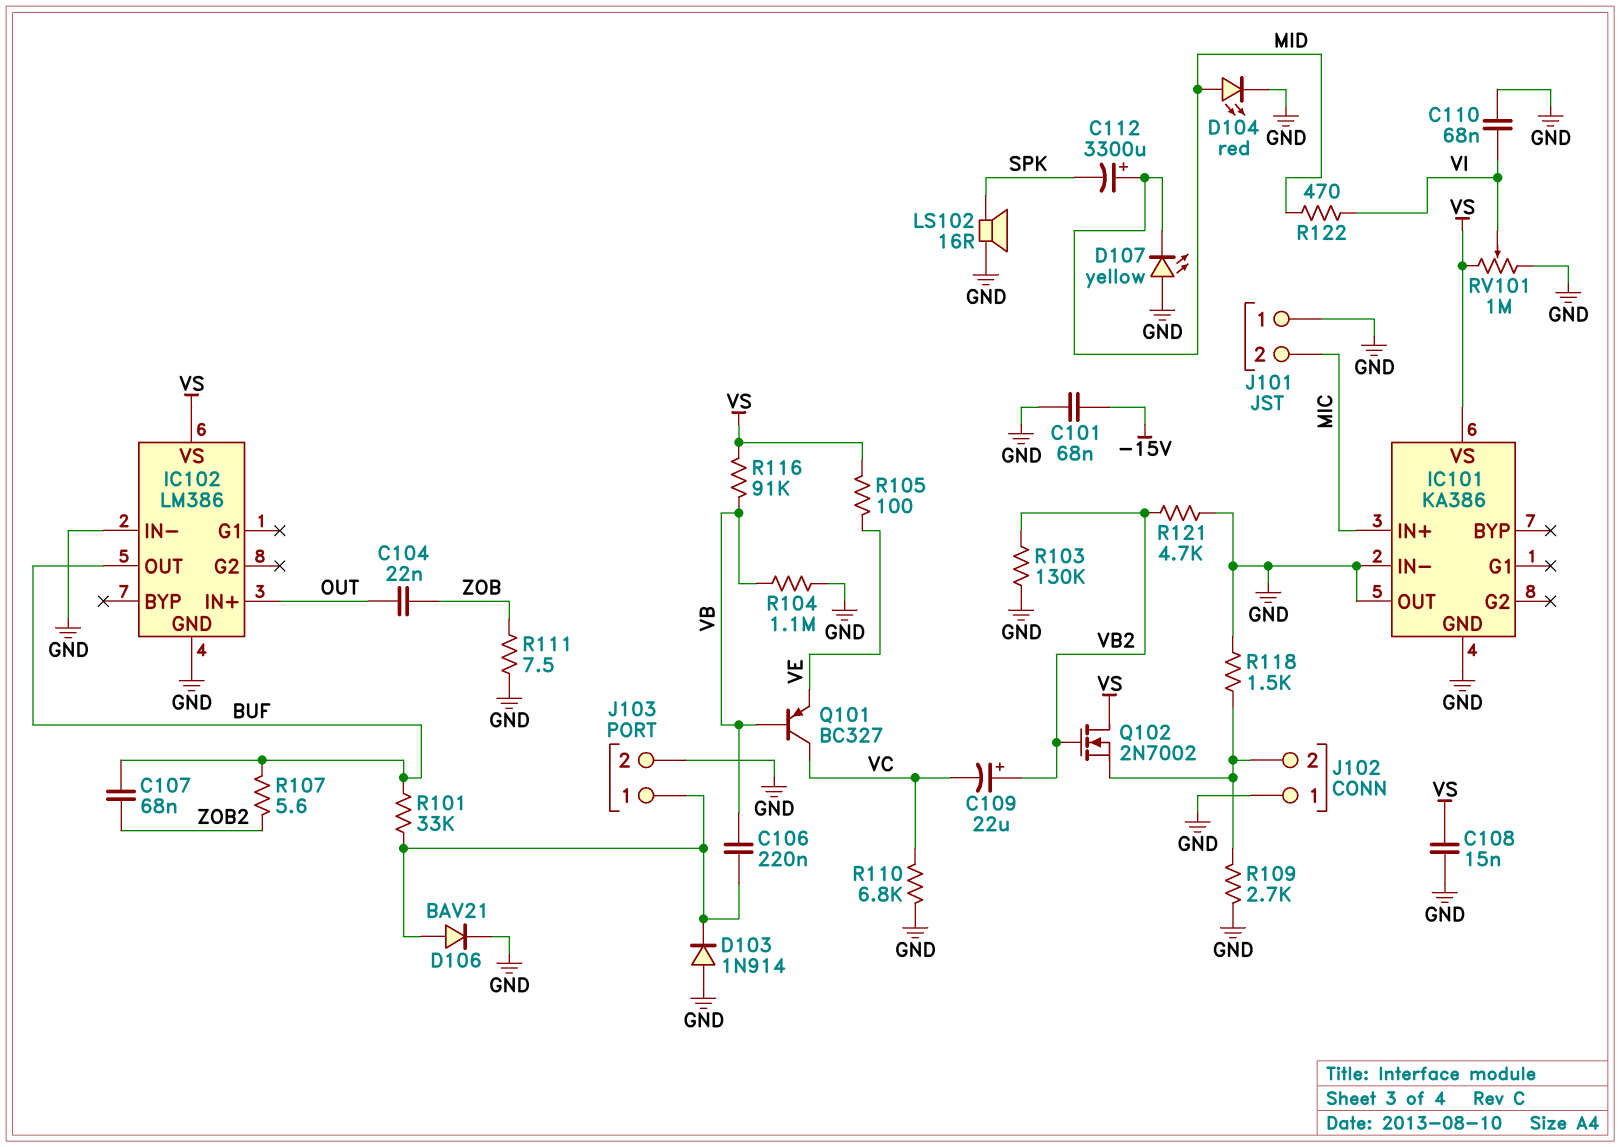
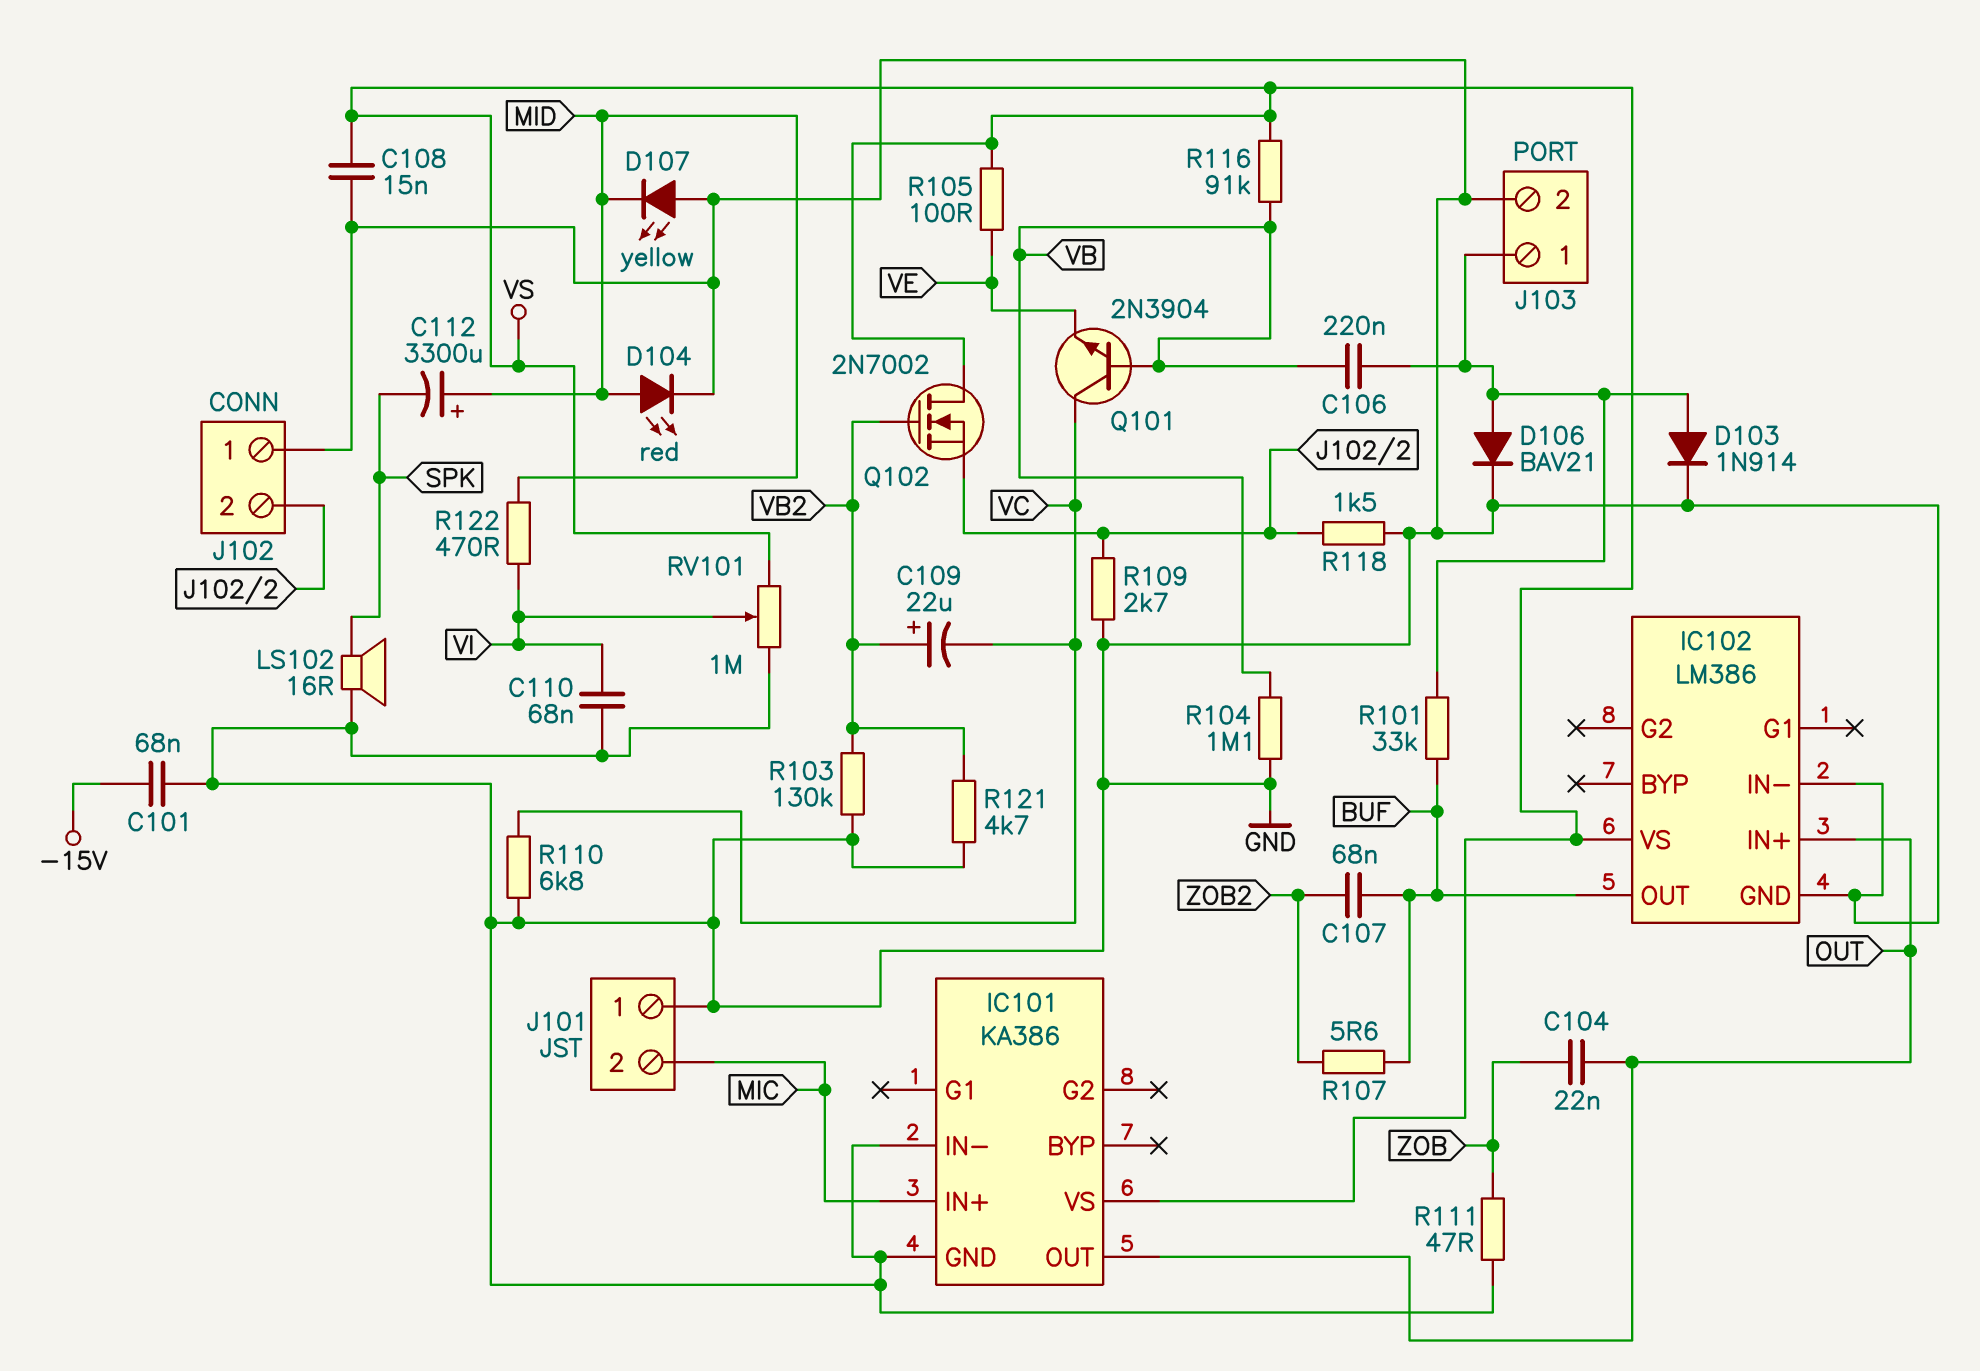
D103: diode 1N914 (A GND, K J103/1) -> diode 1N914 (A J103/1, K GND)
IC101 pin OUT: GND -> OUT
Q101: PNP BC327 (B VB, C VC, E VE) -> NPN 2N3904 (B VB, C VC, E VE)
R111: 7.5 (GND, ZOB) -> 47 (GND, ZOB)

